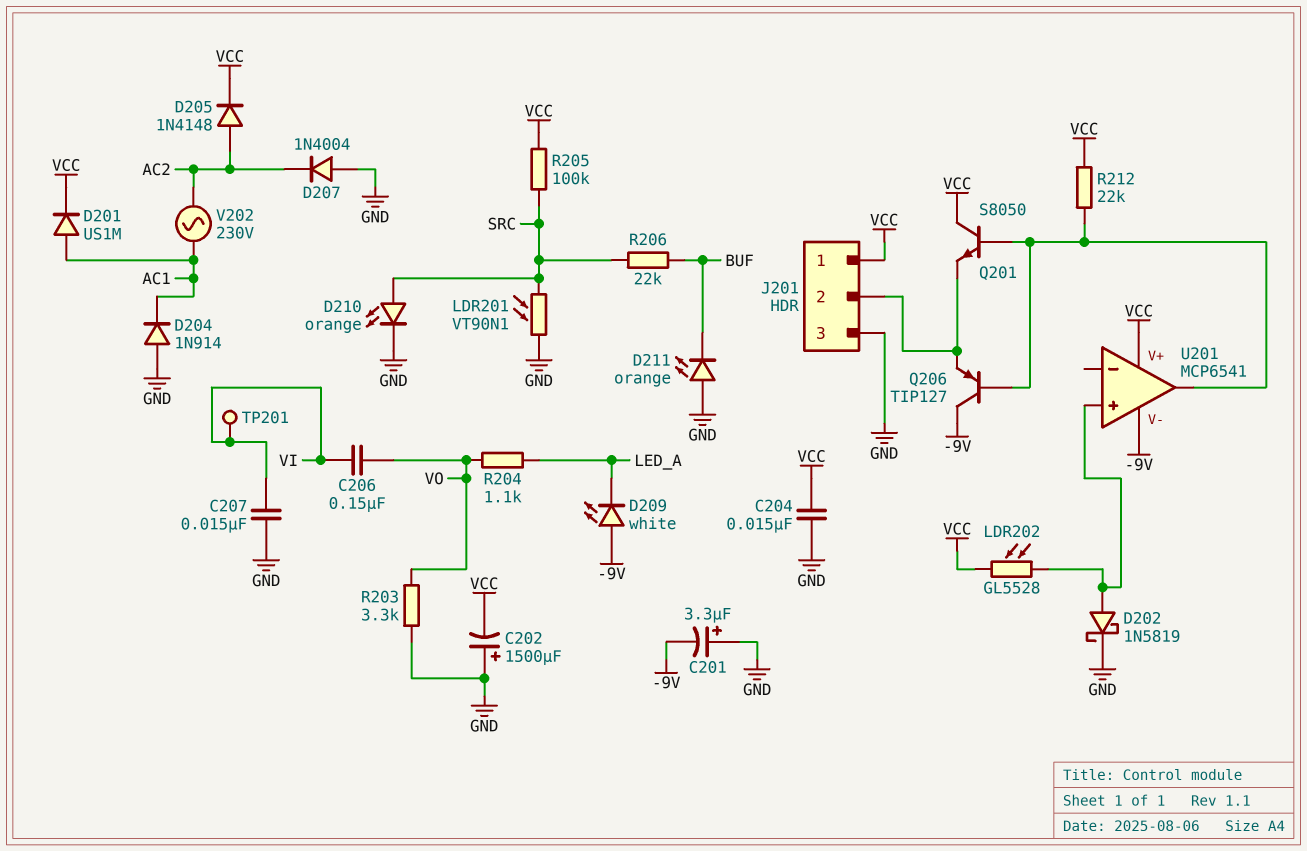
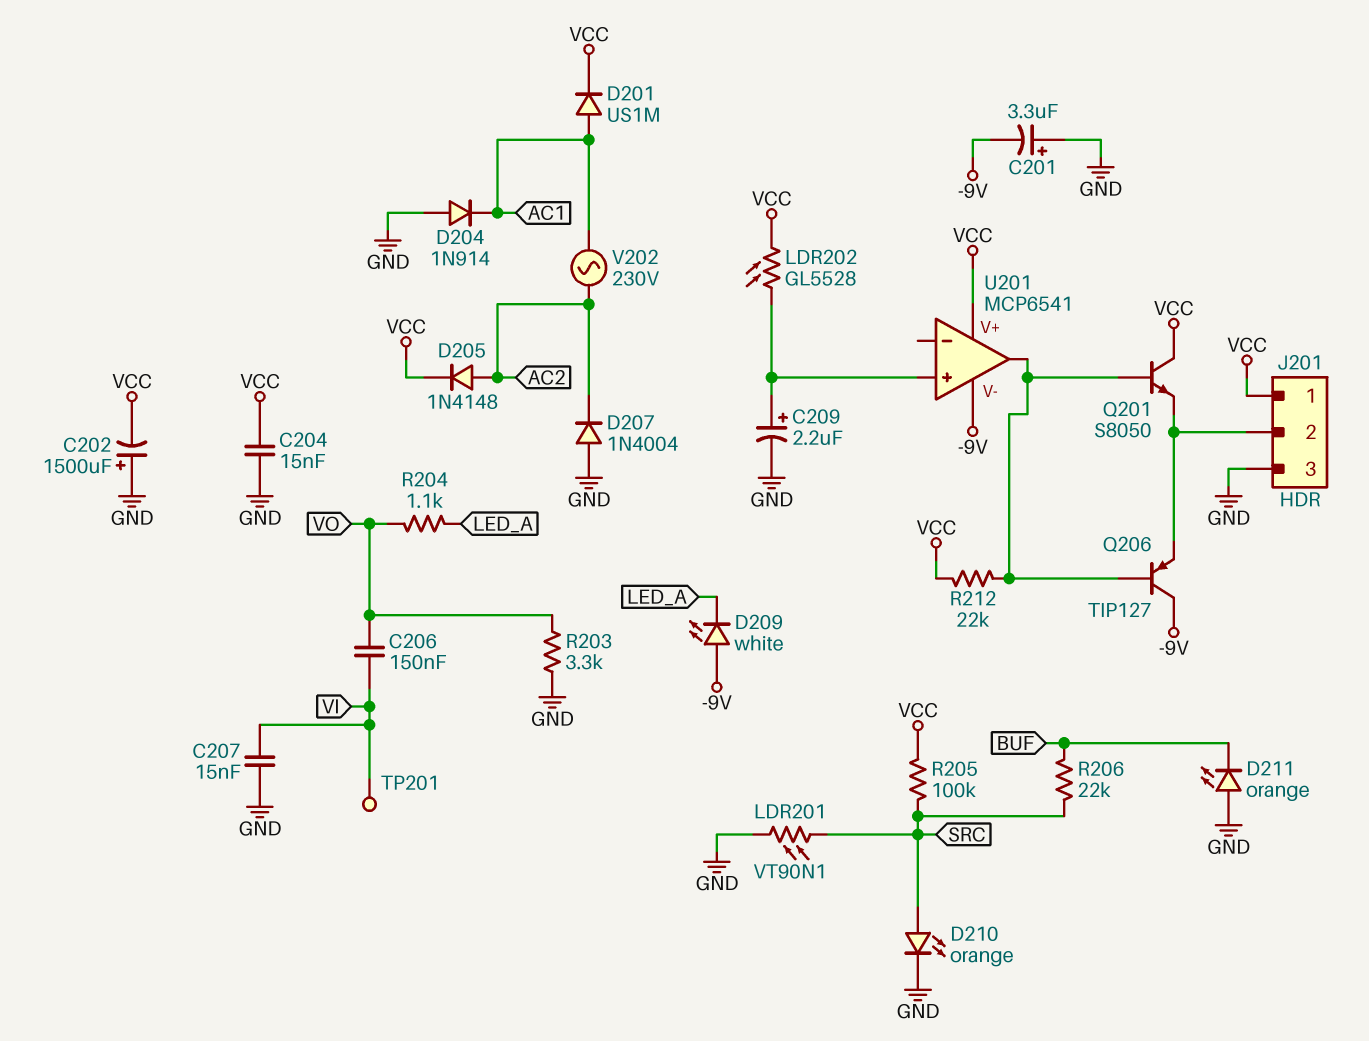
C209: none -> 2.2uF (plus U201/in+, minus GND)
D202: schottky 1N5819 (A U201/in+, K GND) -> none

